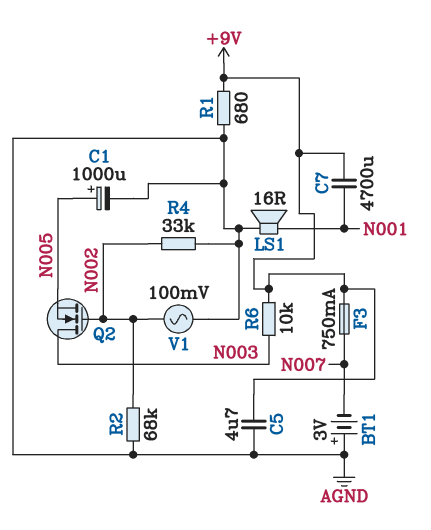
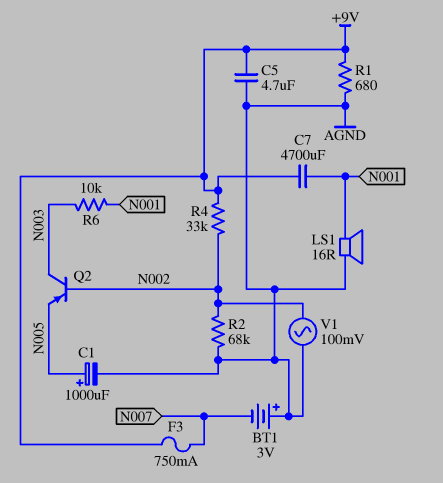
Q2: NMOS (G N002, D N003, S N005) -> PNP (B N002, C N003, E N005)
R4: 33k (AGND, N002) -> 33k (+9V, N002)
R6: 10k (+9V, N003) -> 10k (N001, N003)

